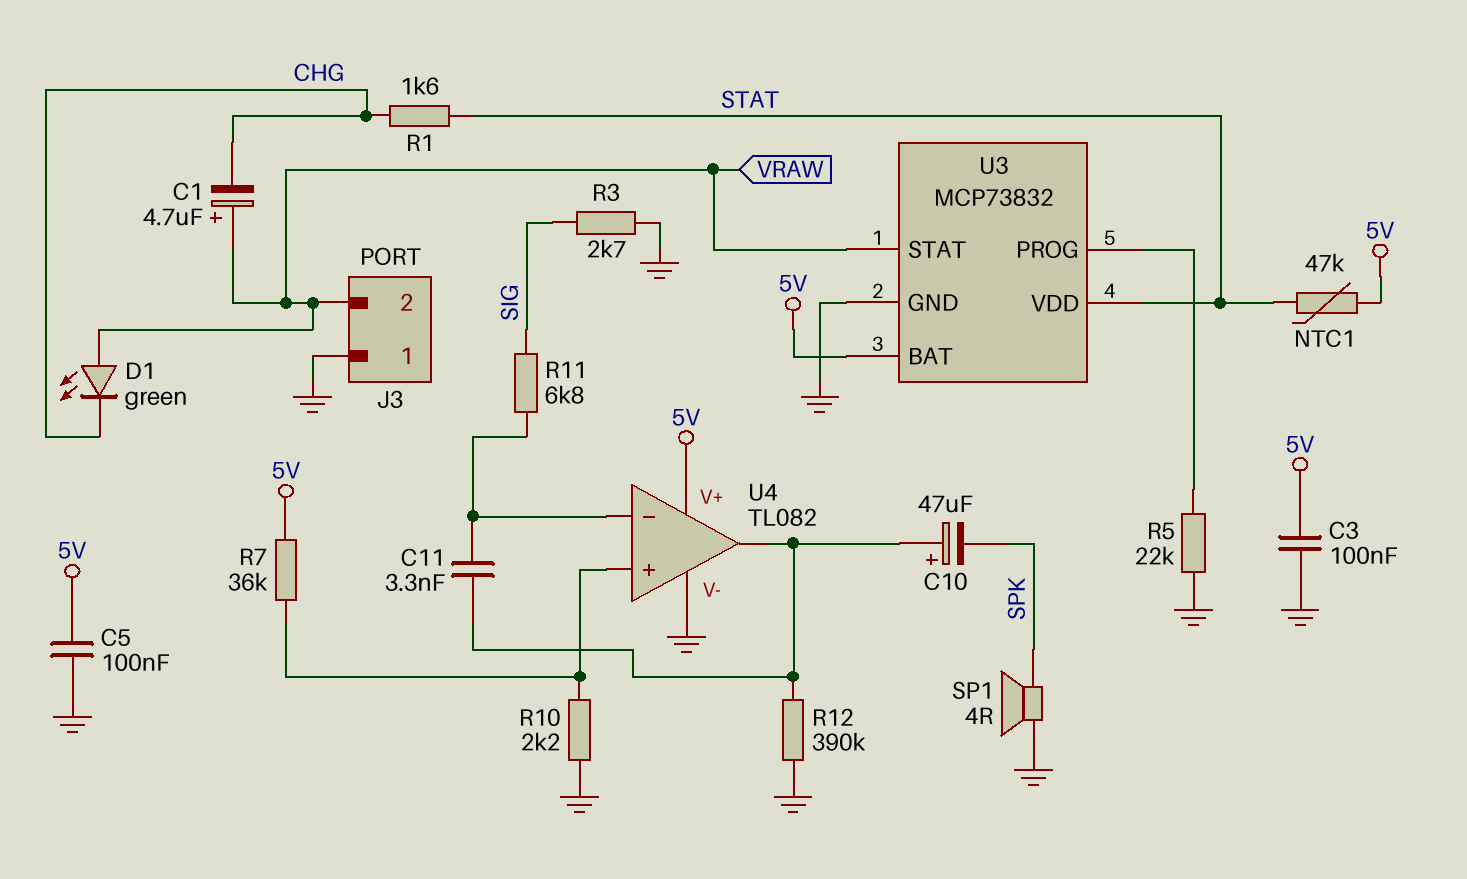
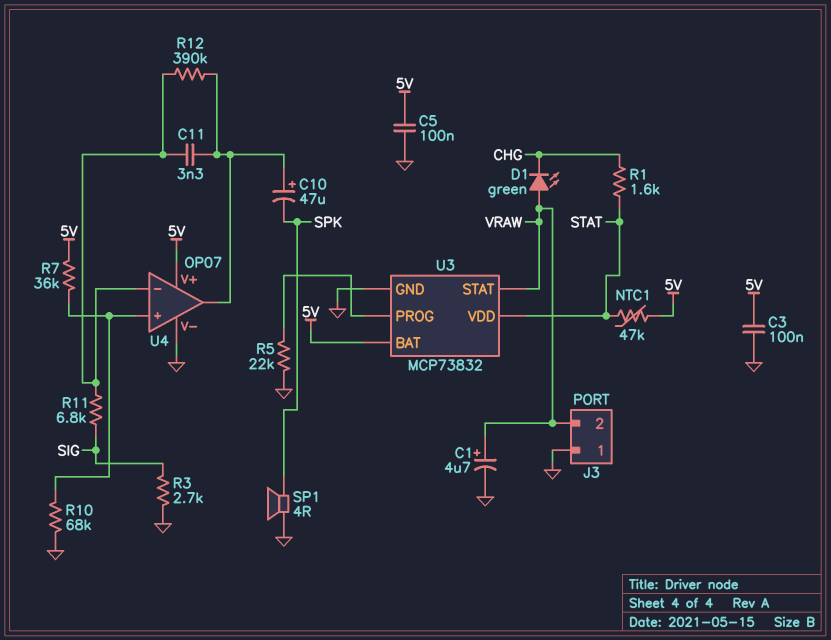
C1: 4.7uF (plus VRAW, minus CHG) -> 4.7uF (plus VRAW, minus GND)
R10: 2.2k (GND, U4/in+) -> 68k (GND, U4/in+)
R12: 390k (GND, U4/out) -> 390k (U4/in-, U4/out)
U4: TL082 -> OP07

